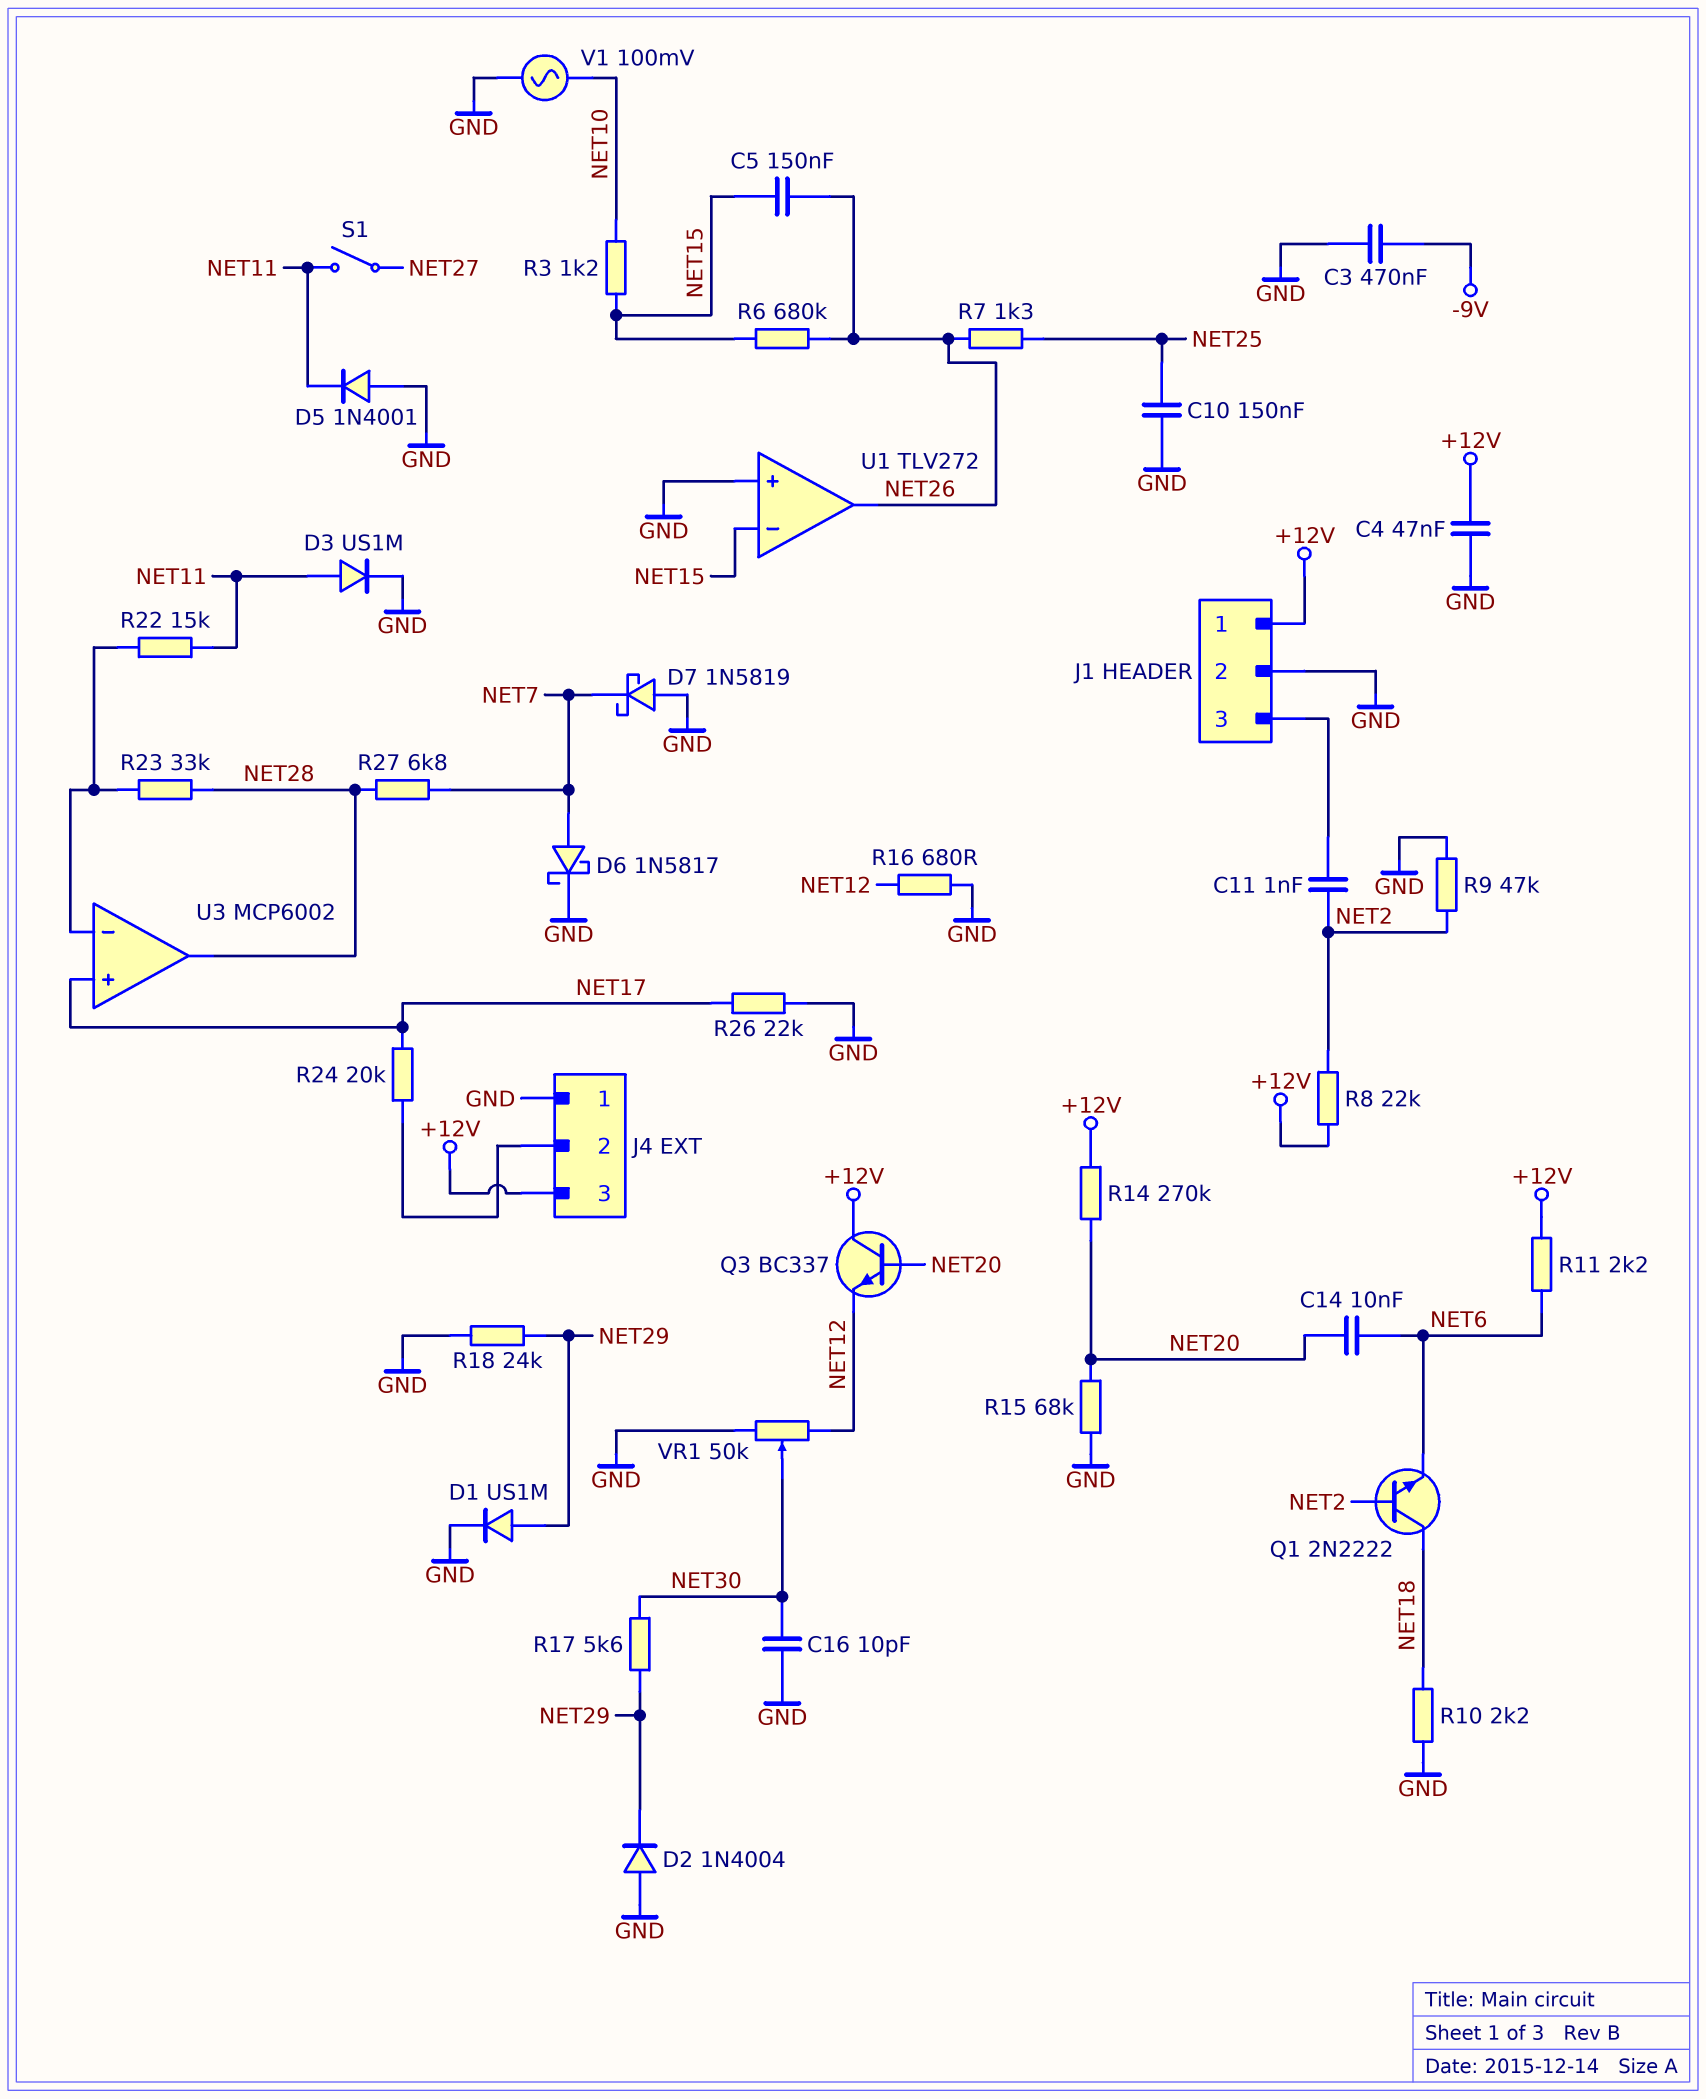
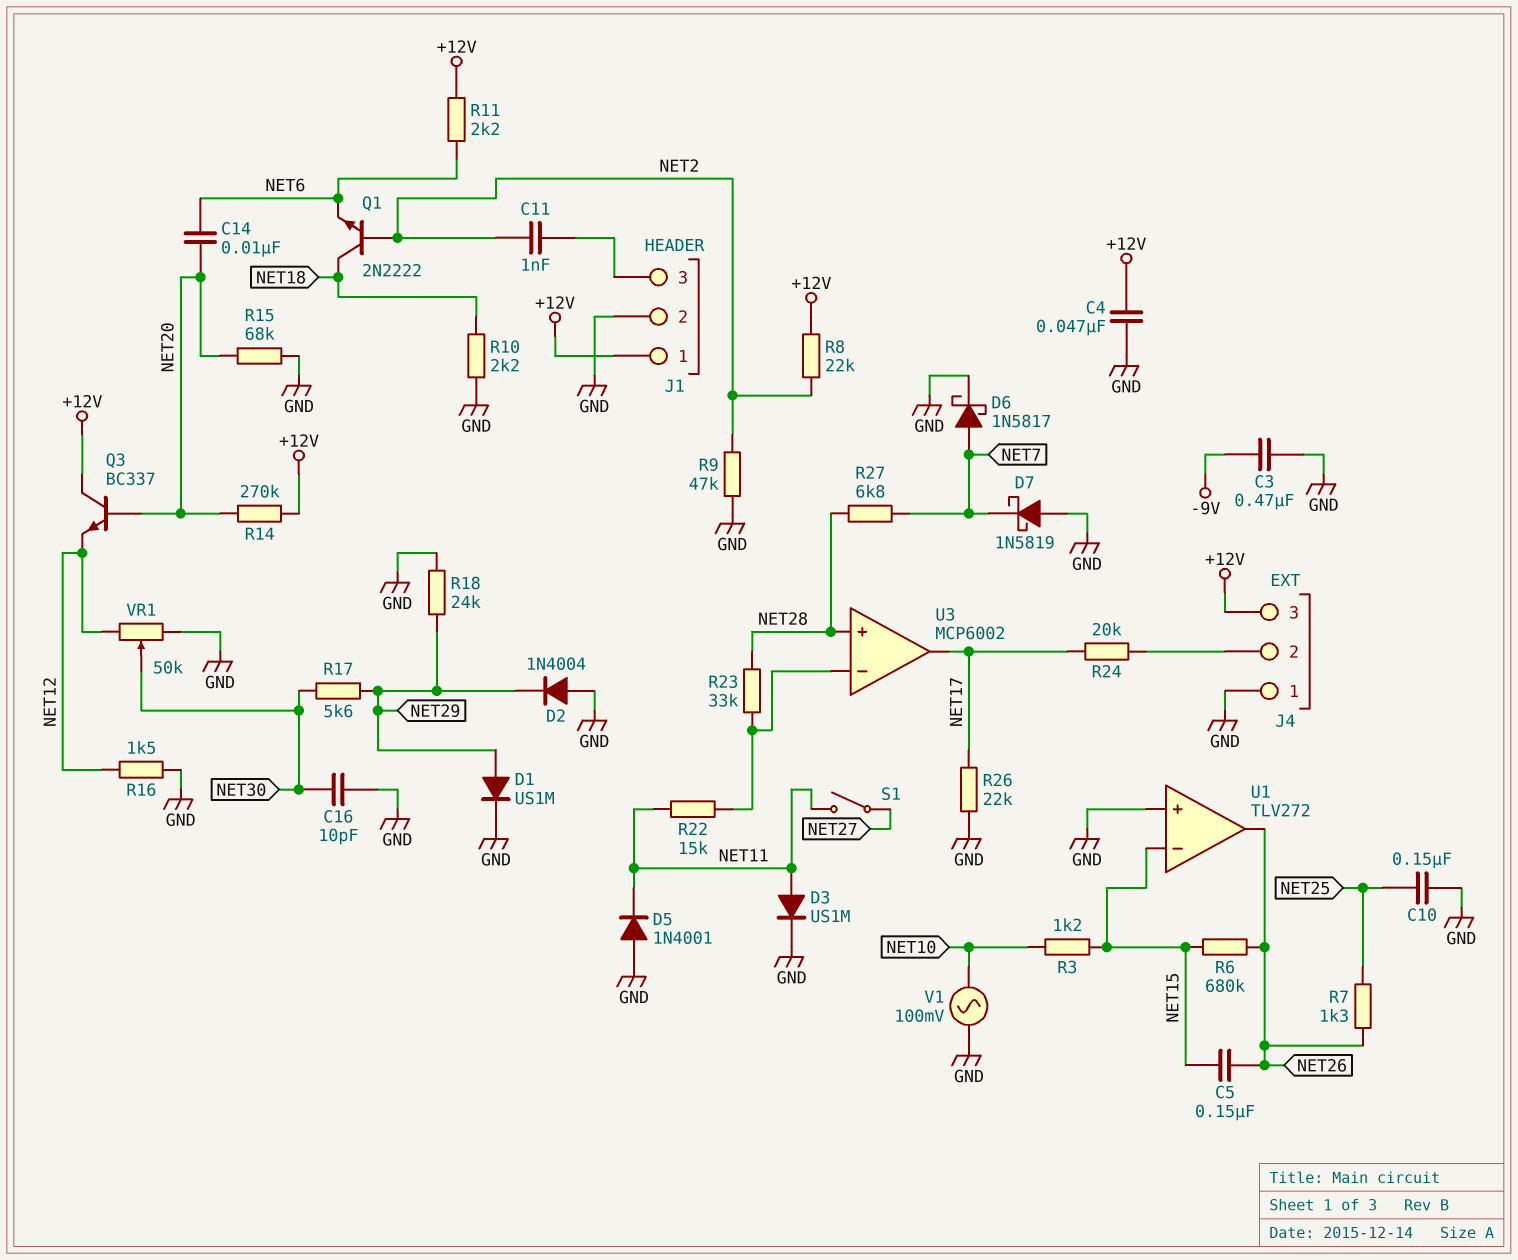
R16: 680 (GND, NET12) -> 1.5k (GND, NET12)
U3 pin in+: NET17 -> NET28
U3 pin out: NET28 -> NET17

